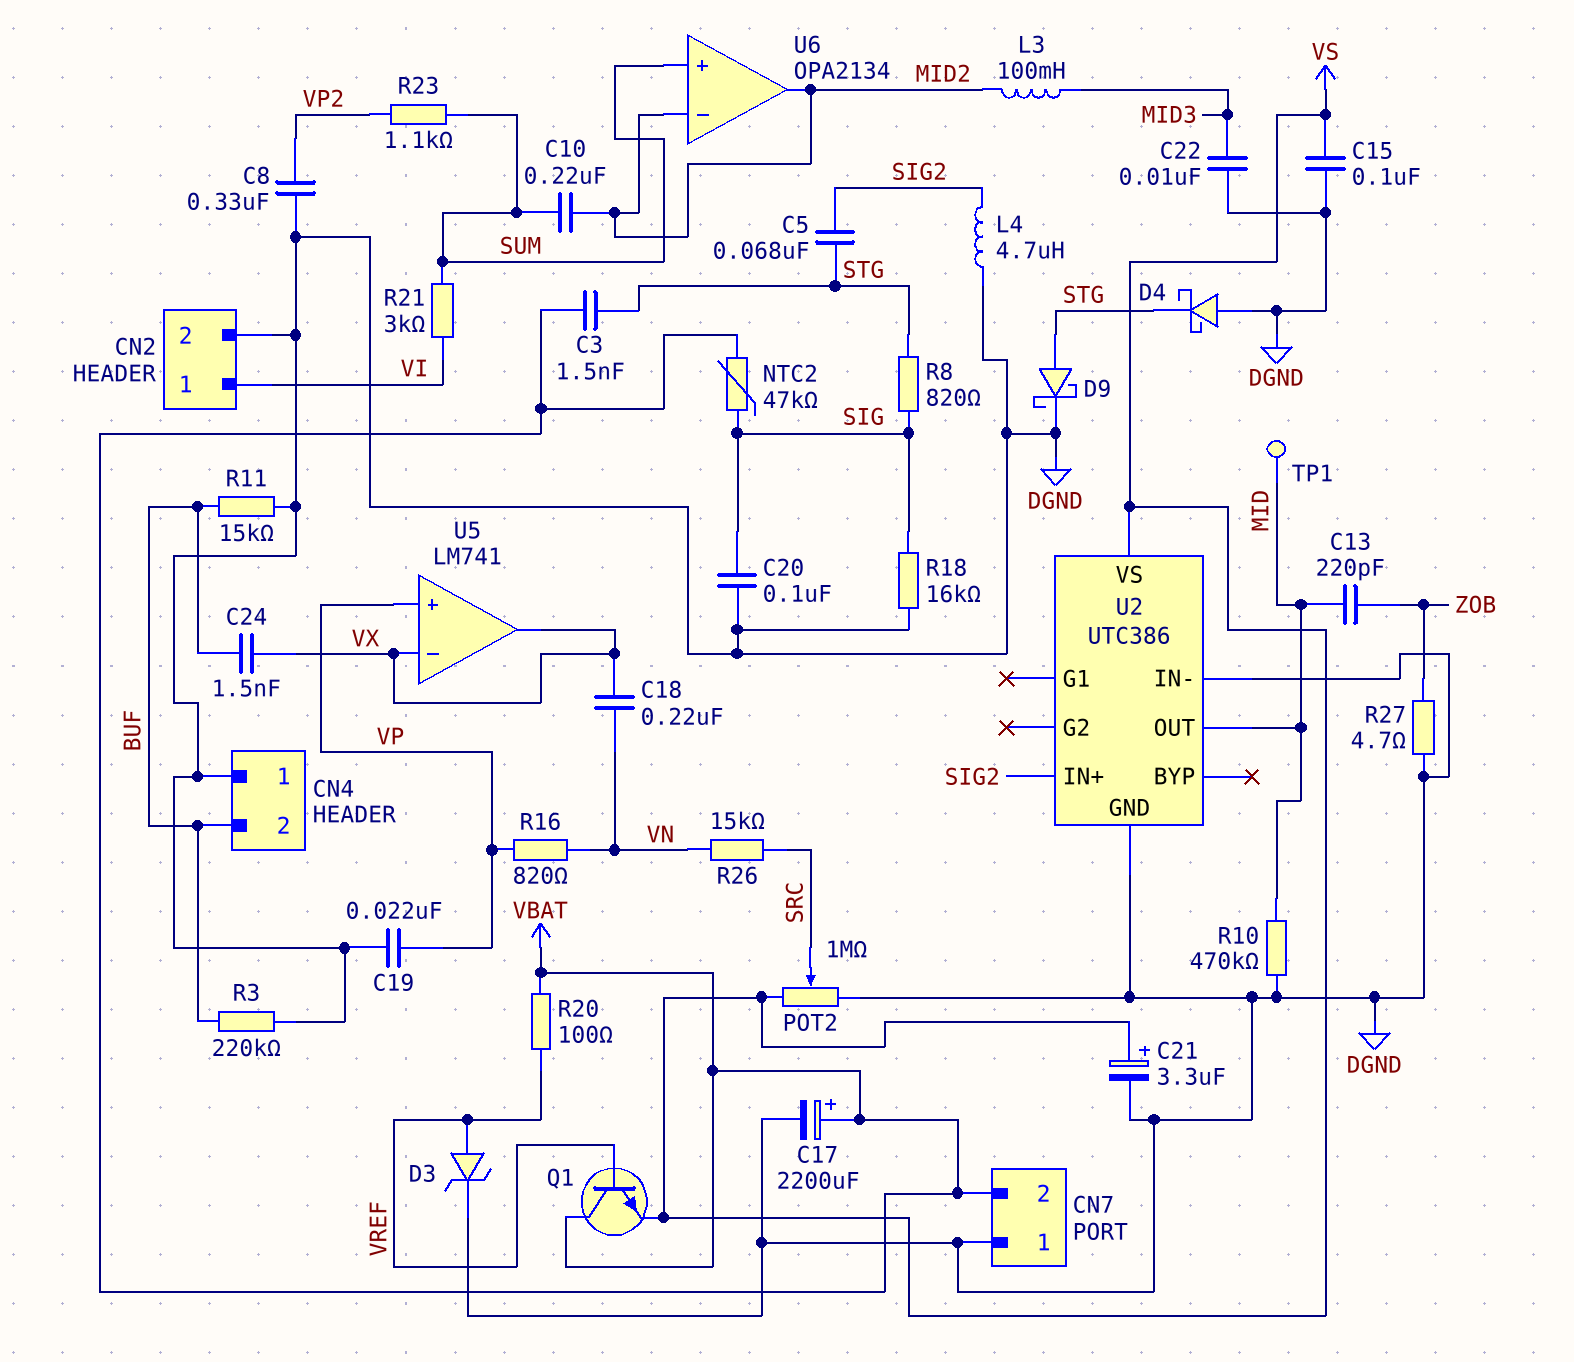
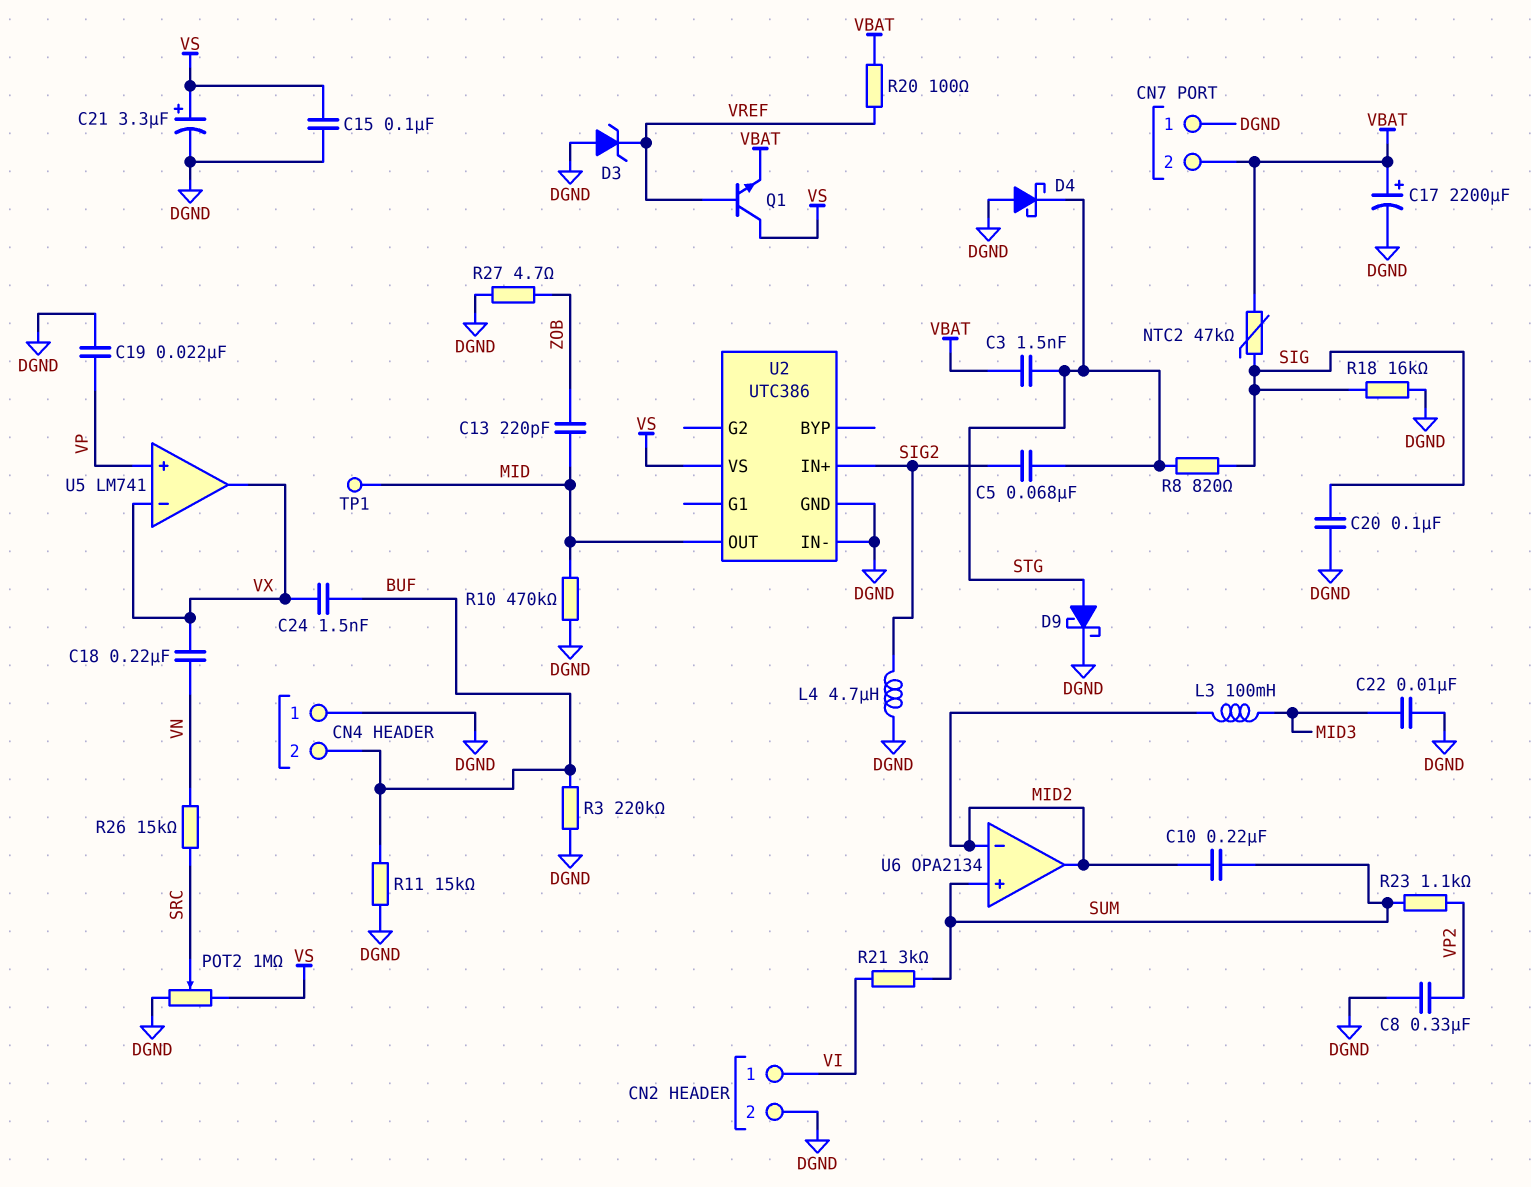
D3: zener (A VREF, K DGND) -> zener (A DGND, K VREF)
Q1: NPN (B VREF, C VBAT, E VS) -> NPN (B VREF, C VS, E VBAT)
R16: 820 (VN, VP) -> none

